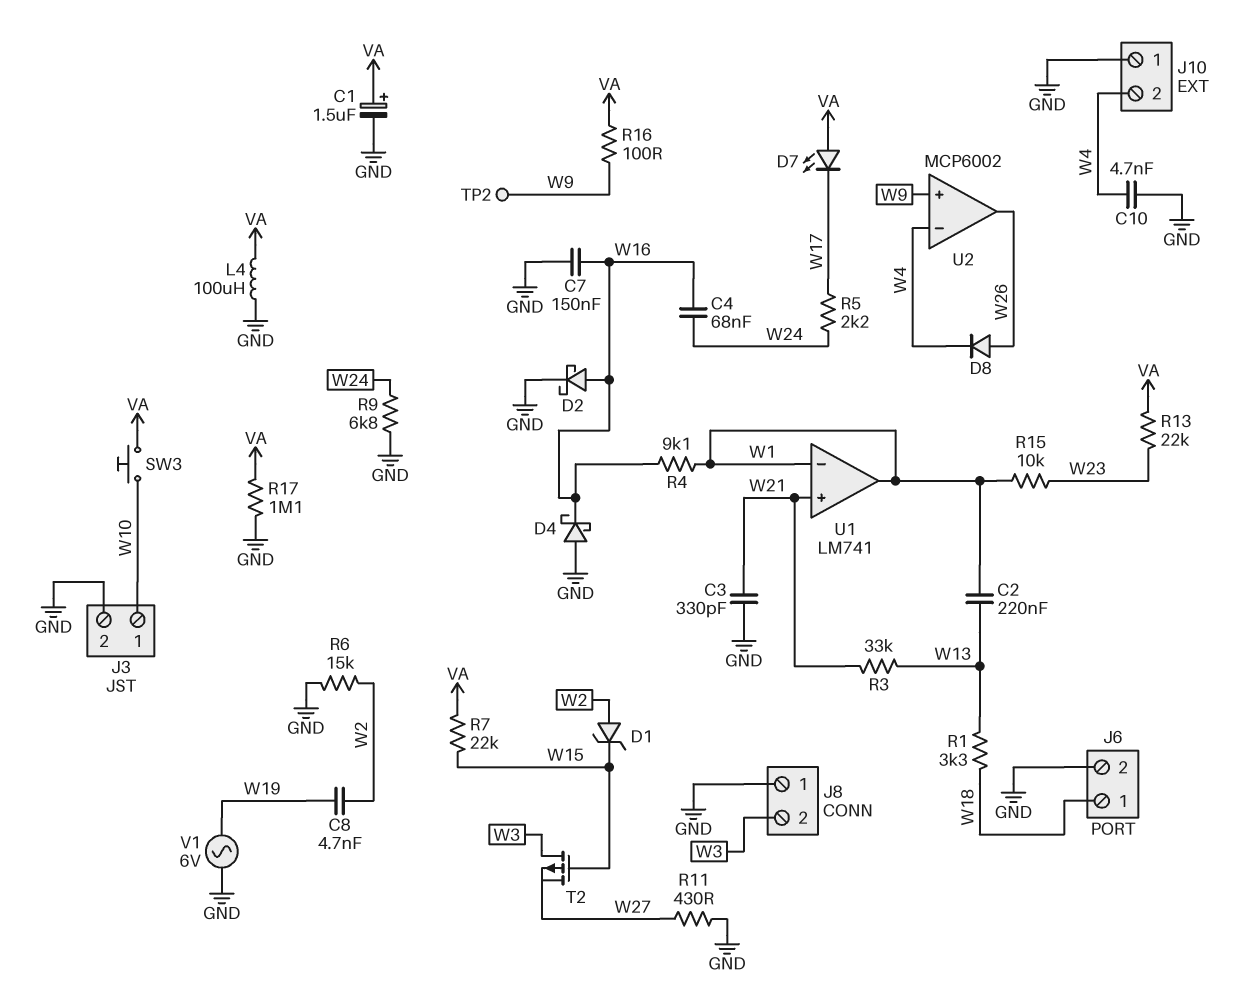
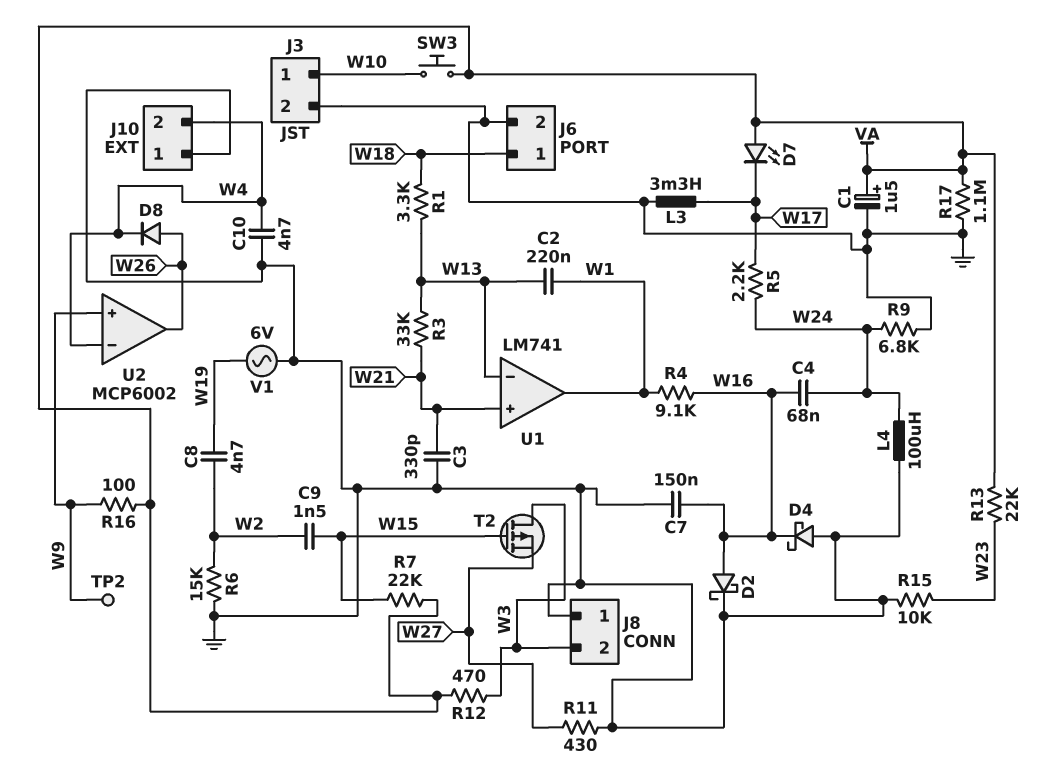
C9: none -> 1.5nF (W2, W15)
D1: zener (A W2, K W15) -> none
L3: none -> 3.3mH (GND, W17)
L4: 100uH (GND, VA) -> 100uH (GND, W24)
R12: none -> 470 (VA, W3)
R15: 10k (W1, W23) -> 10k (GND, W23)
U1 pin in-: W1 -> W13

